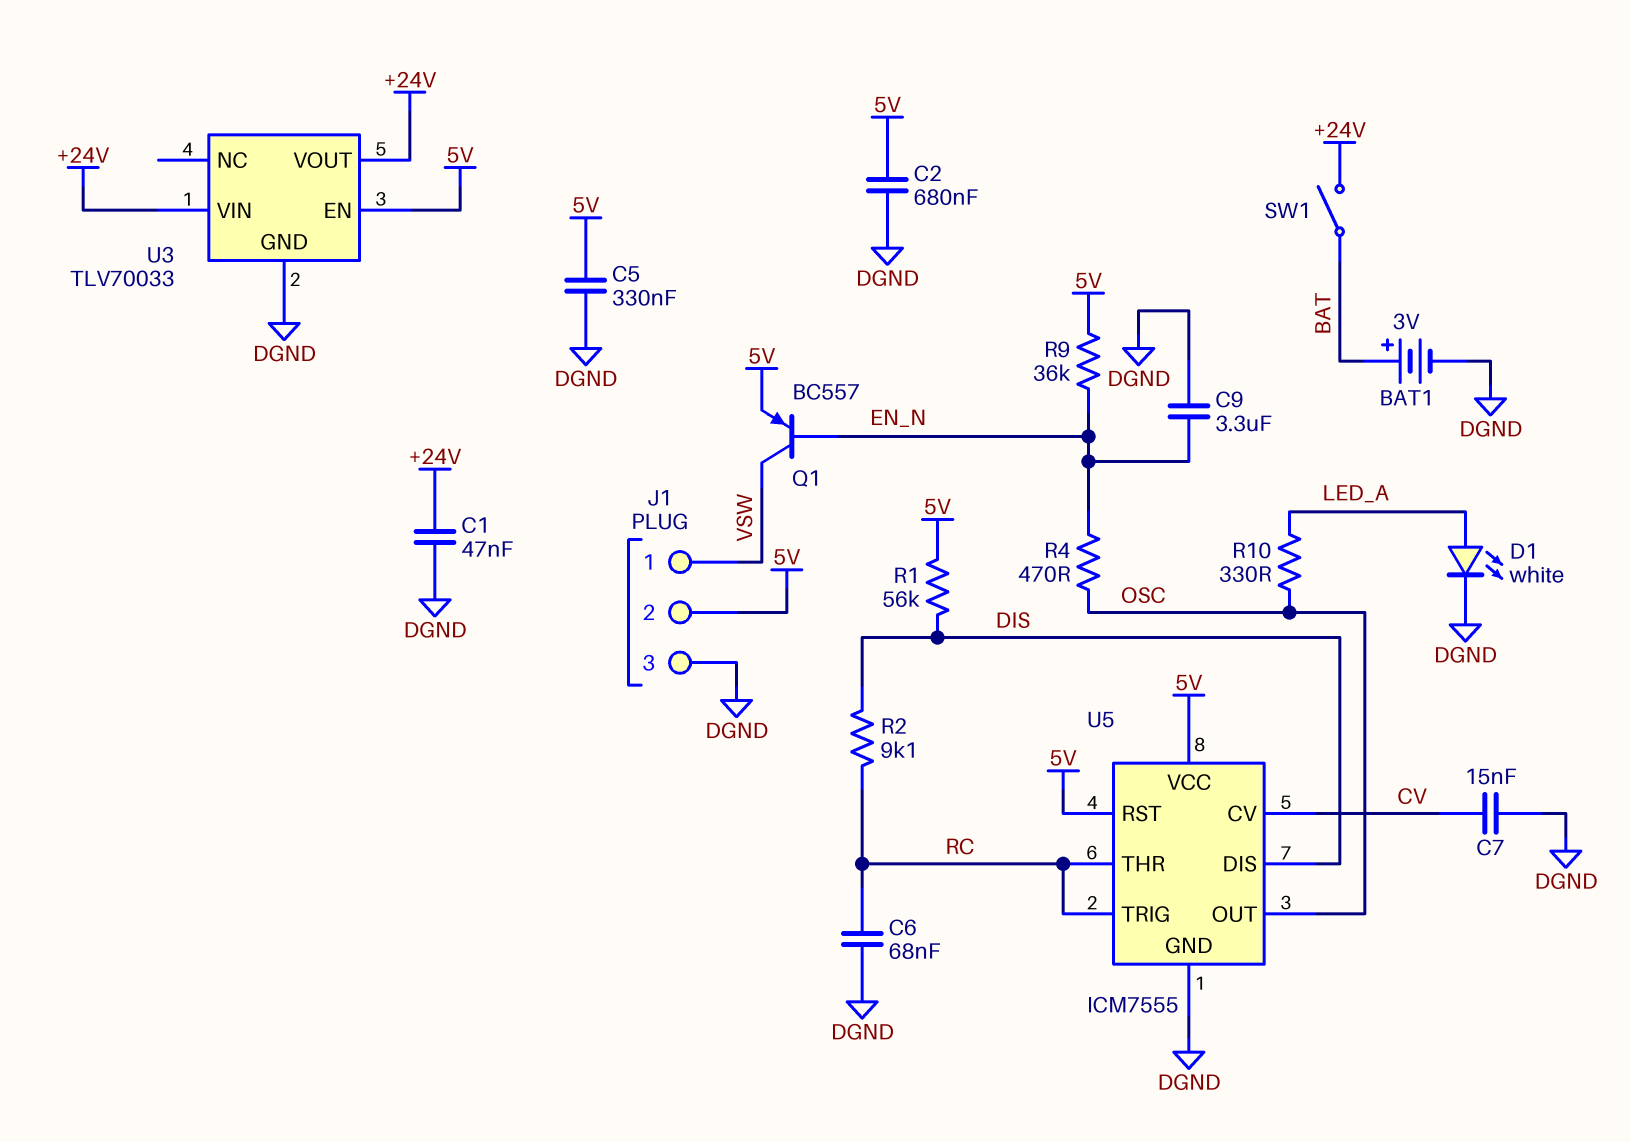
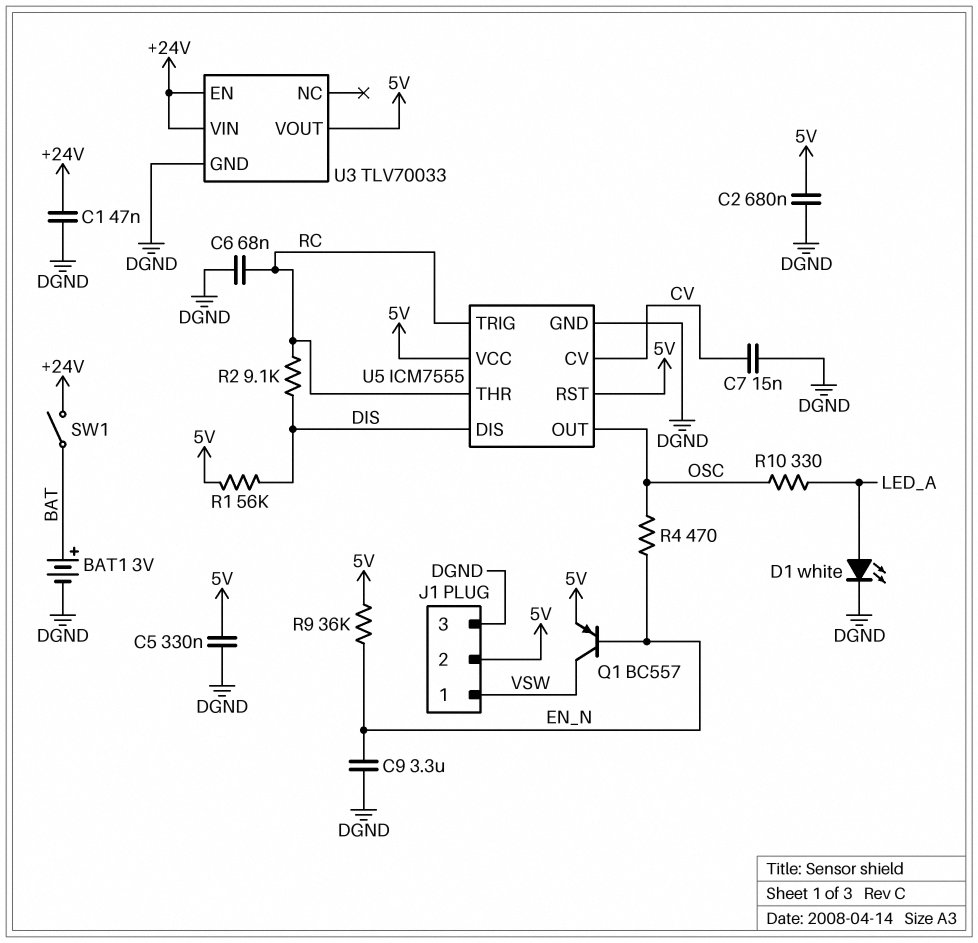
U3 pin EN: 5V -> +24V
U3 pin VOUT: +24V -> 5V

